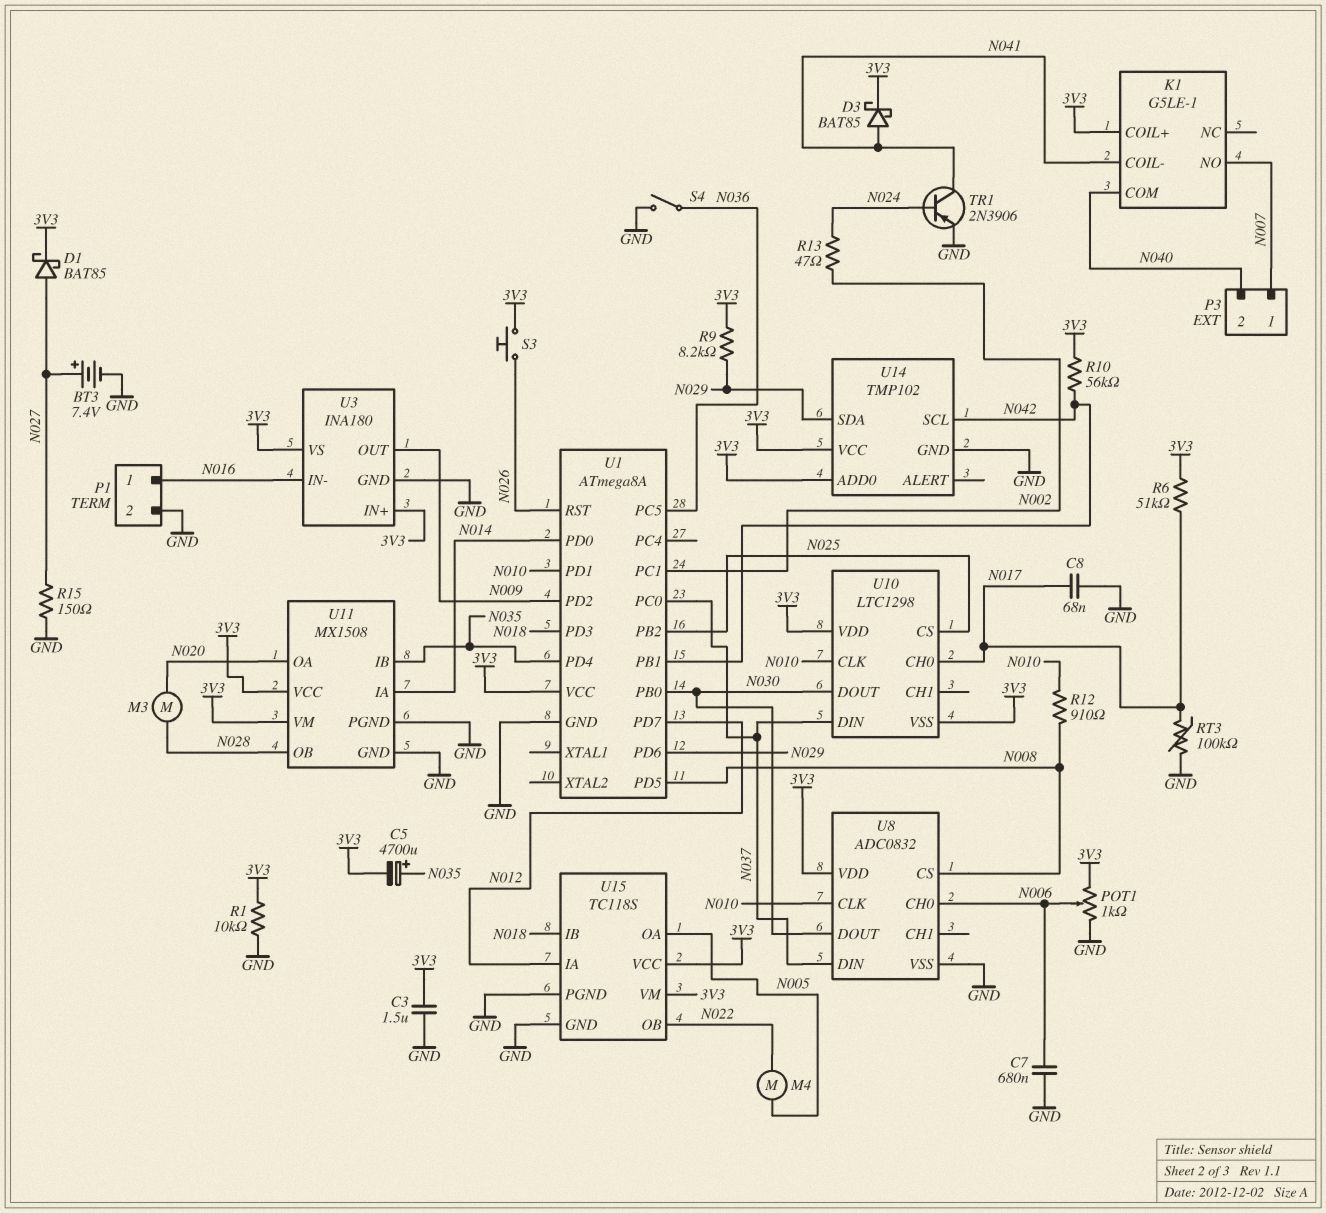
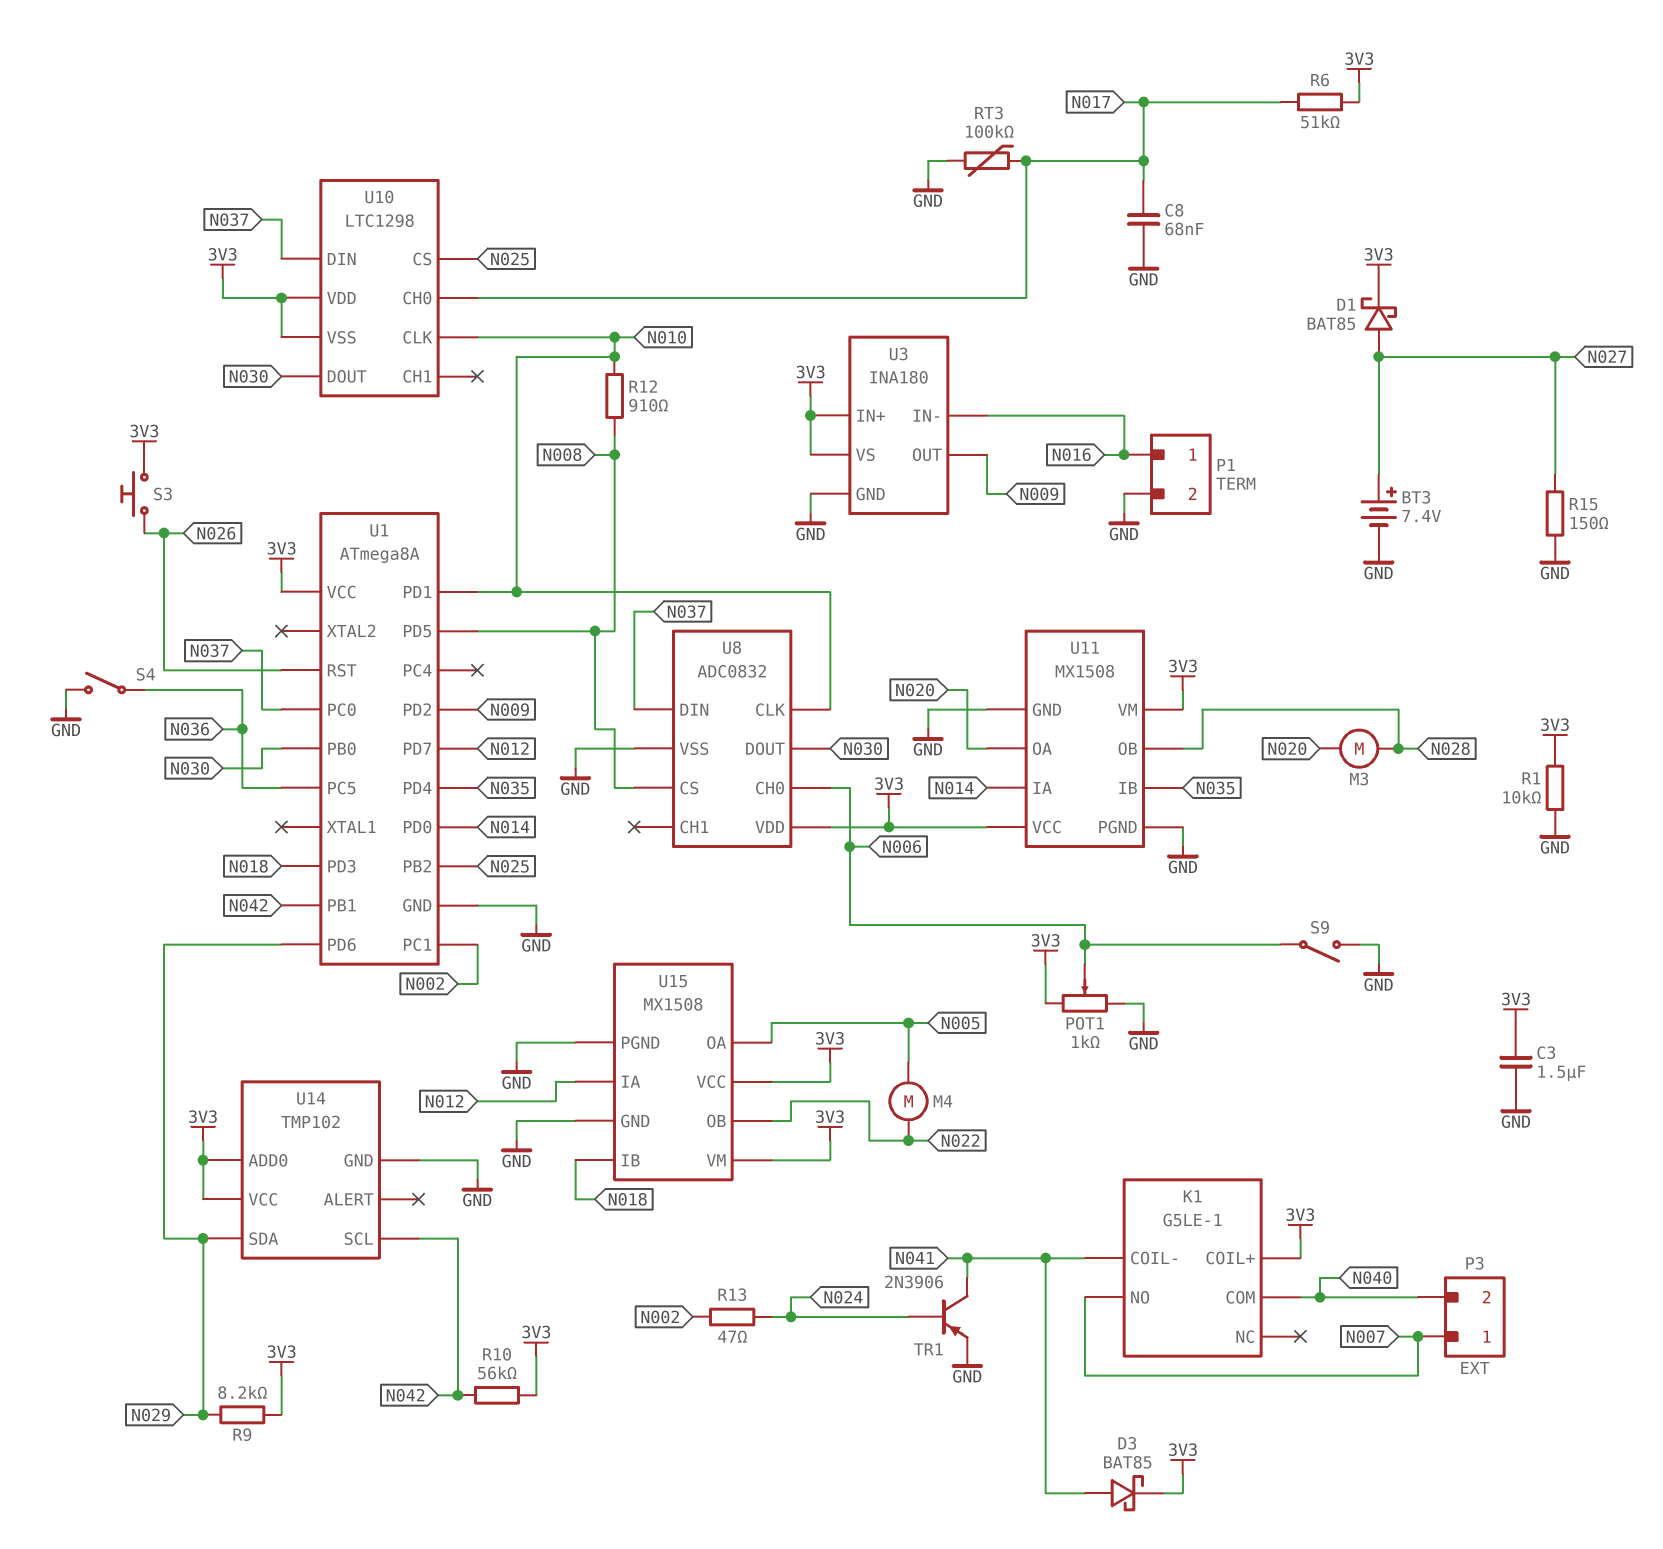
C5: 4700uF (plus N035, minus 3V3) -> none
C7: 680nF (GND, N006) -> none
S9: none -> switch (GND, N006)
U15: TC118S -> MX1508

